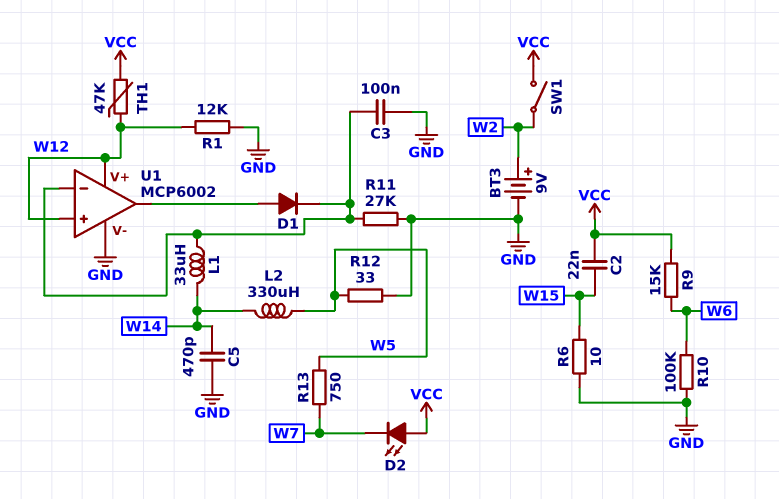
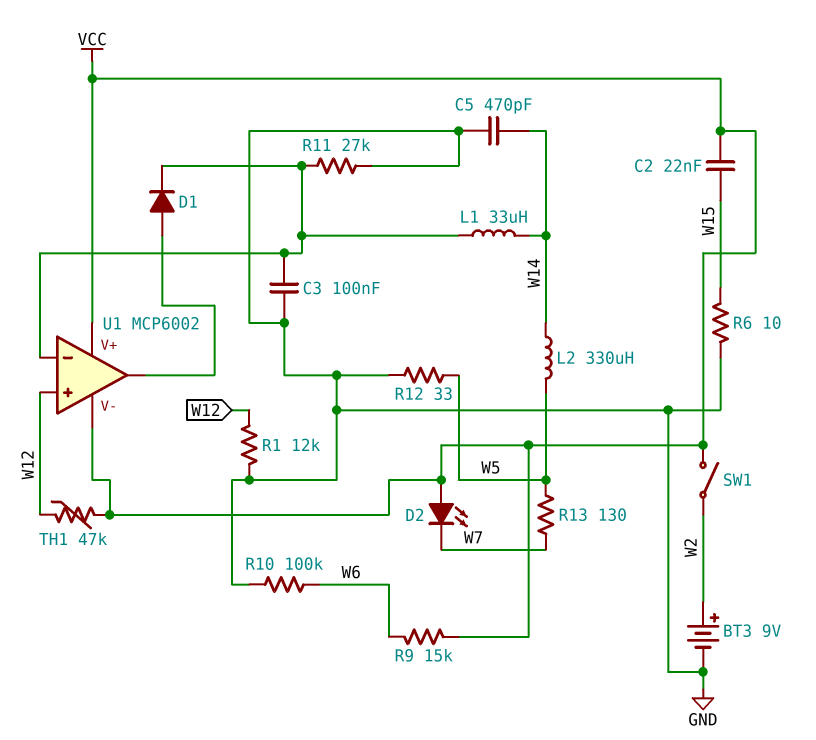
R13: 750 (W5, W7) -> 130 (W5, W7)
U1 pin V+: W12 -> VCC
U1 pin V-: GND -> VCC

